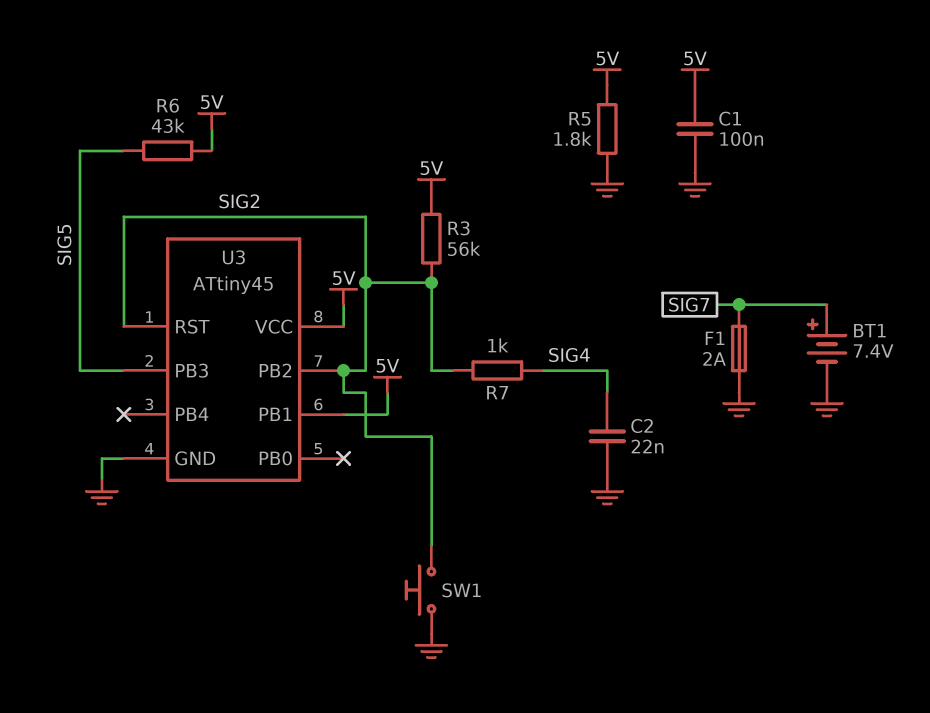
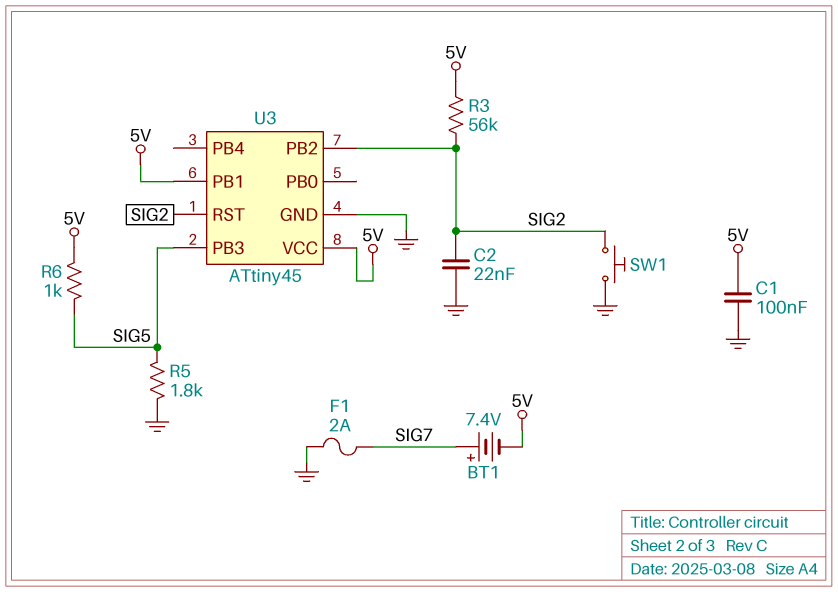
BT1: 7.4V (plus SIG7, minus GND) -> 7.4V (plus SIG7, minus 5V)
C2: 22nF (GND, SIG4) -> 22nF (GND, SIG2)
R5: 1.8k (5V, GND) -> 1.8k (GND, SIG5)
R6: 43k (5V, SIG5) -> 1k (5V, SIG5)
R7: 1k (SIG2, SIG4) -> none

